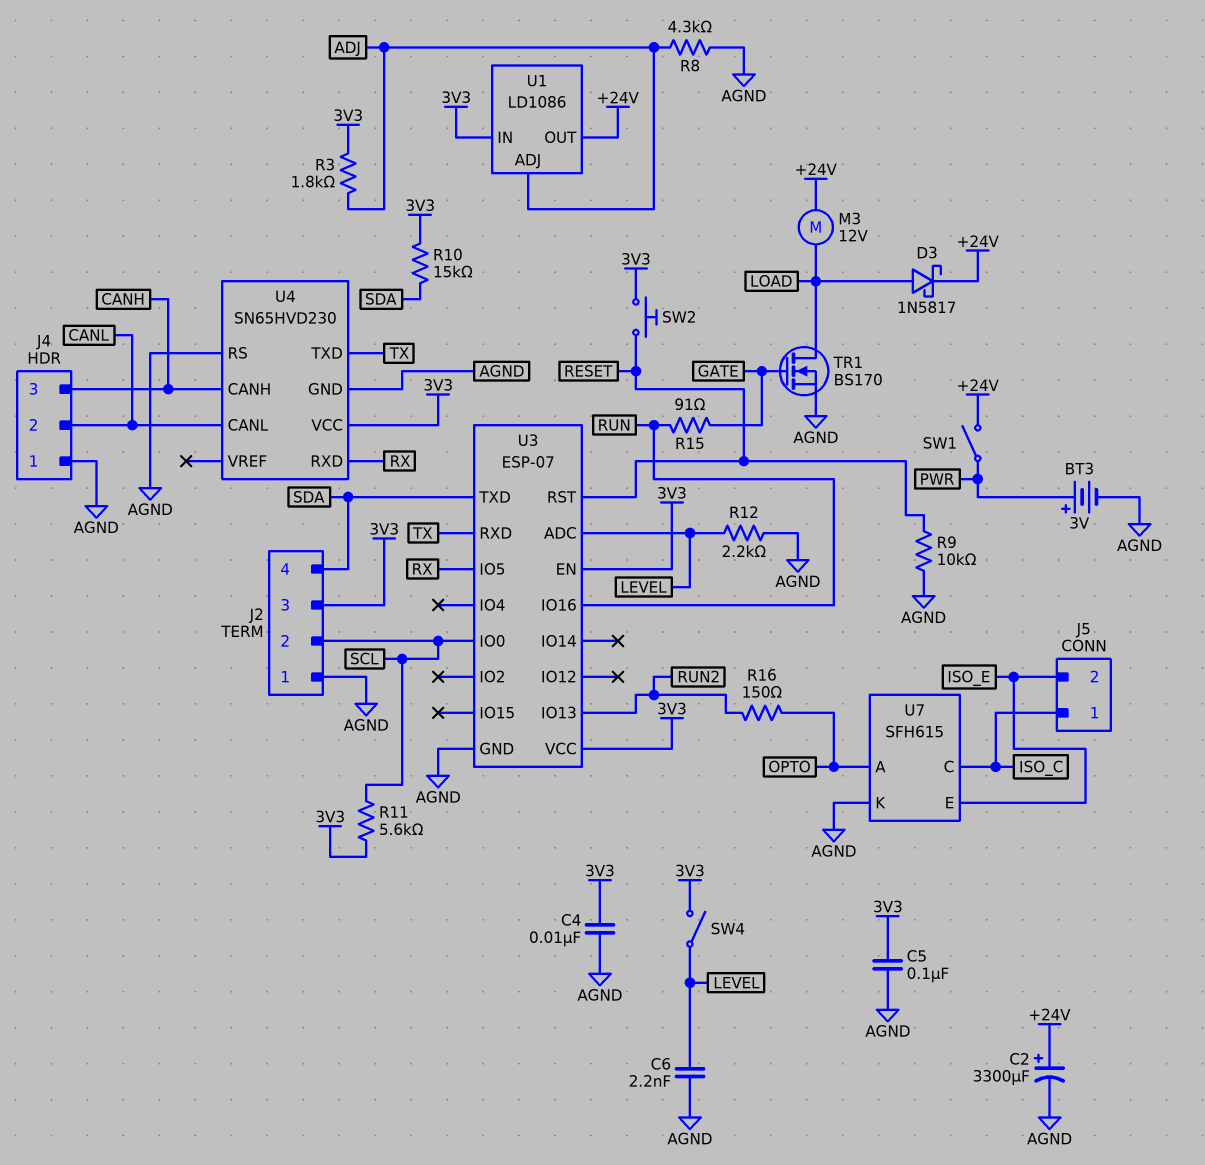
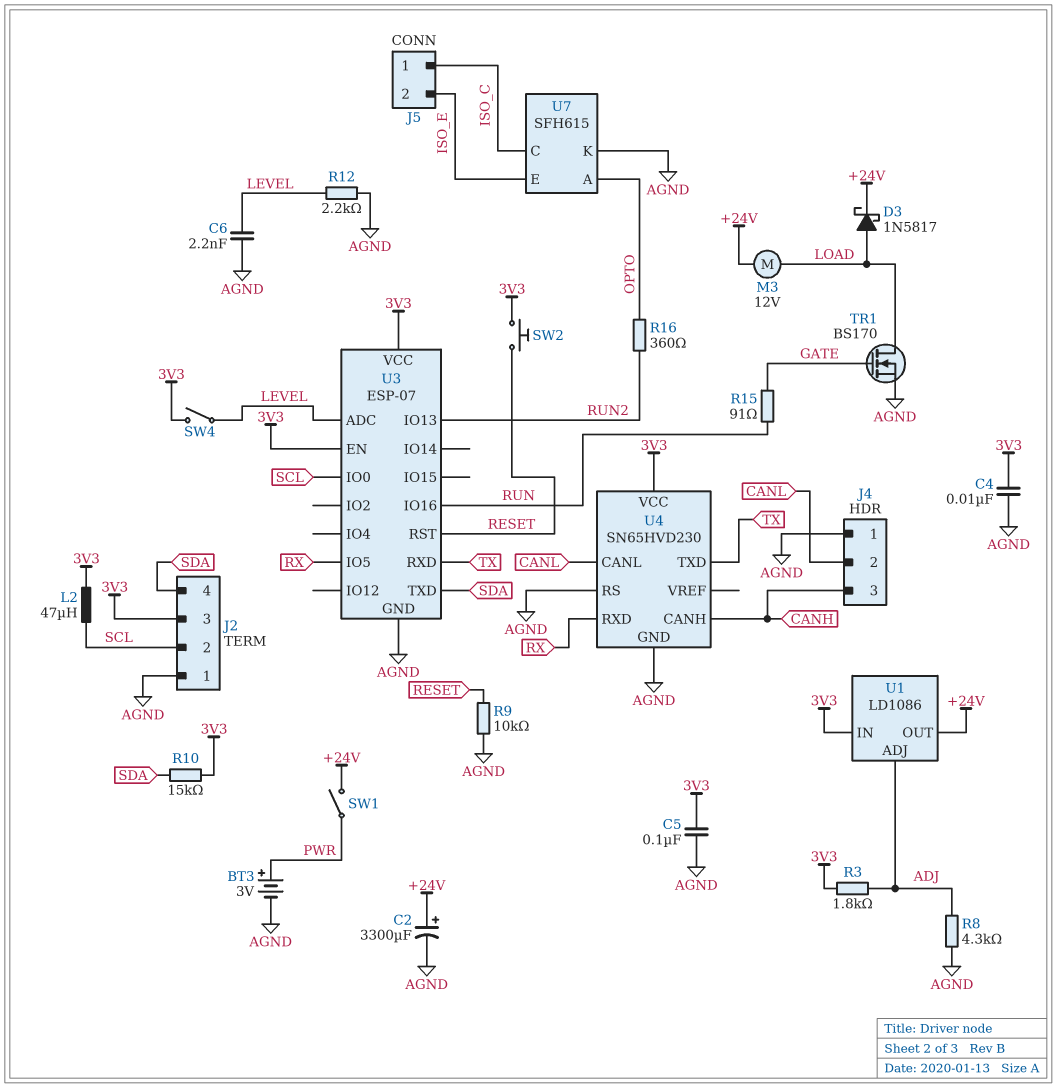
L2: none -> 47uH (3V3, SCL)
R11: 5.6k (3V3, SCL) -> none
R16: 150 (OPTO, RUN2) -> 360 (OPTO, RUN2)

